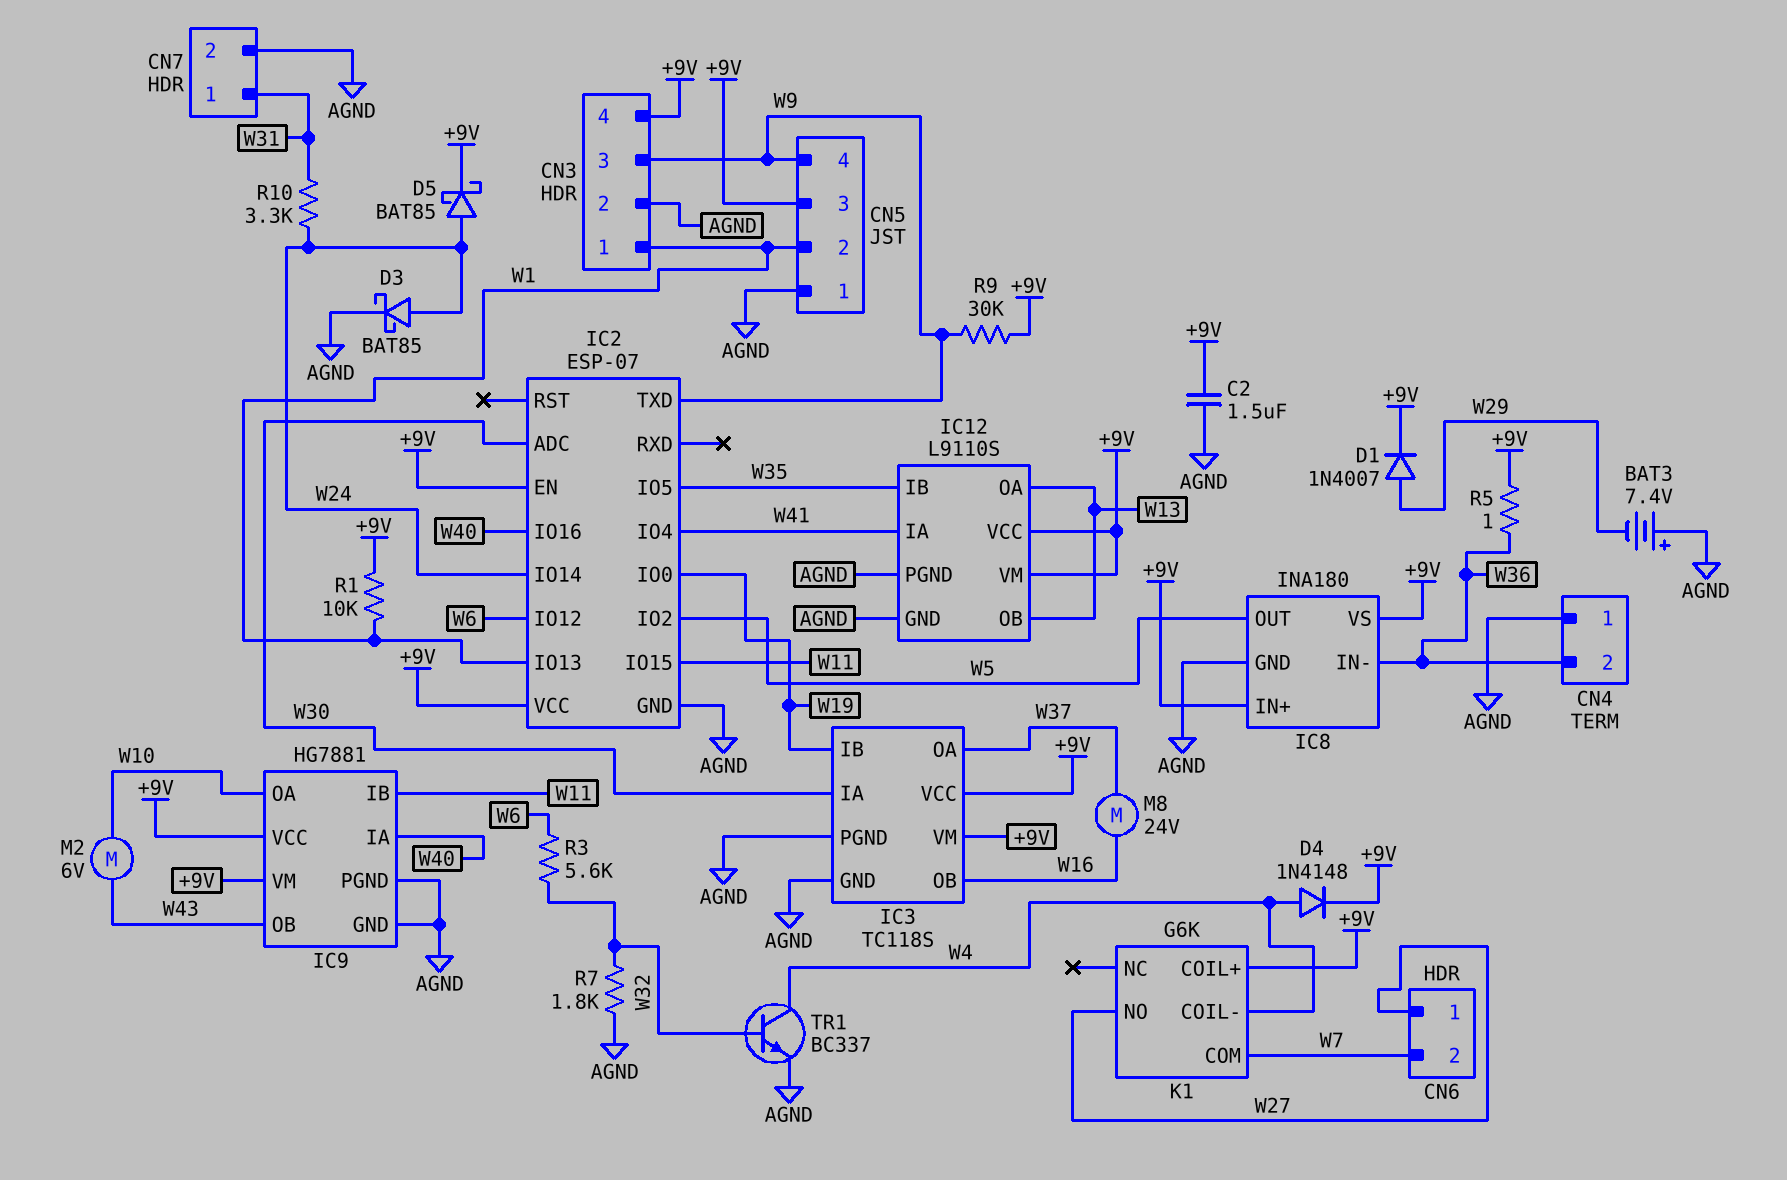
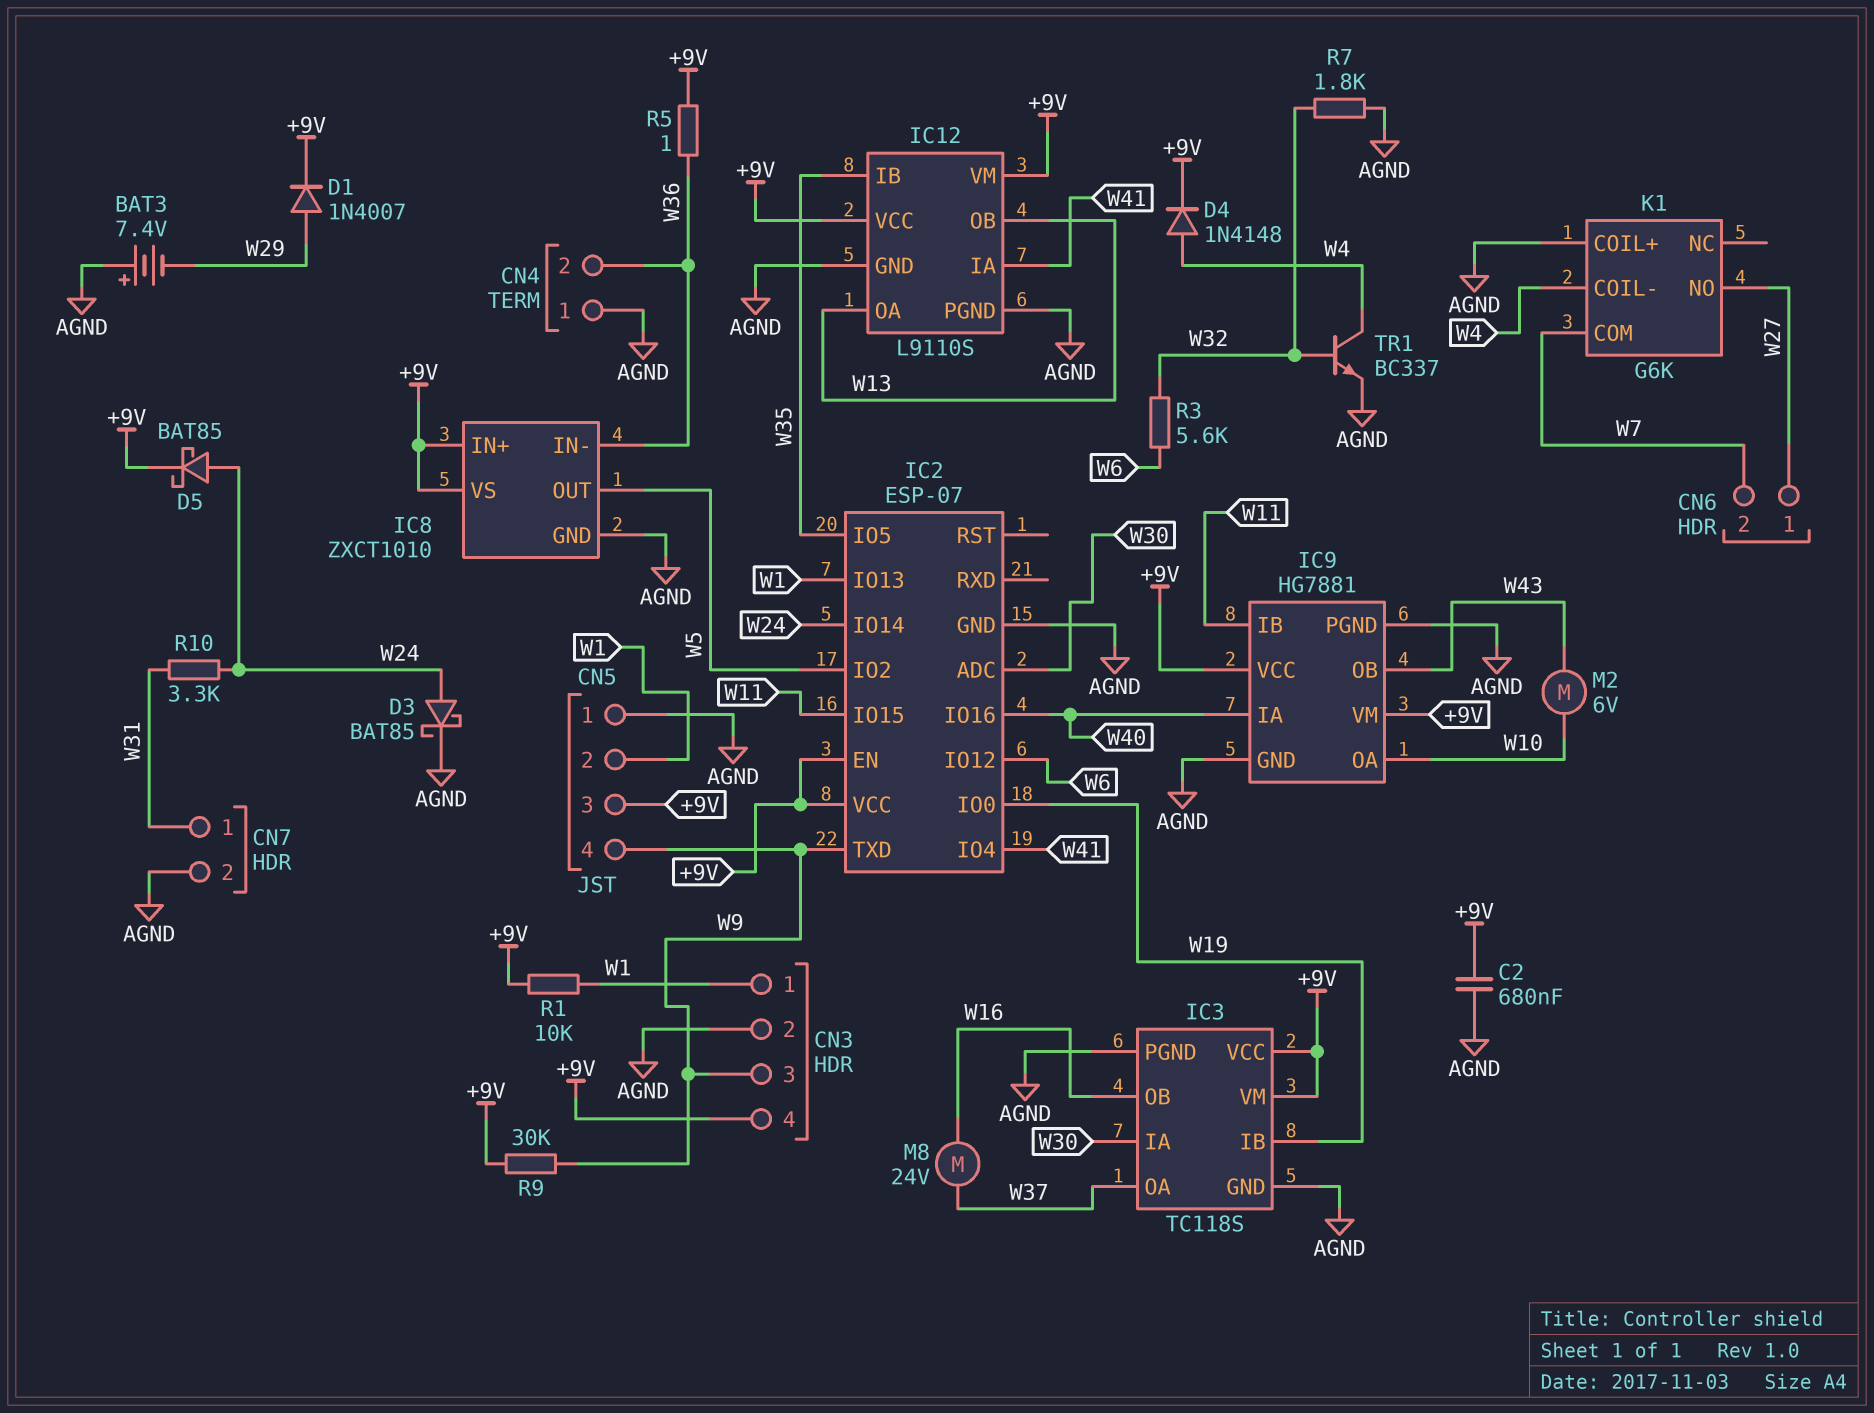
C2: 1.5uF (+9V, AGND) -> 680nF (+9V, AGND)
IC8: INA180 -> ZXCT1010
K1 pin COIL+: +9V -> AGND

